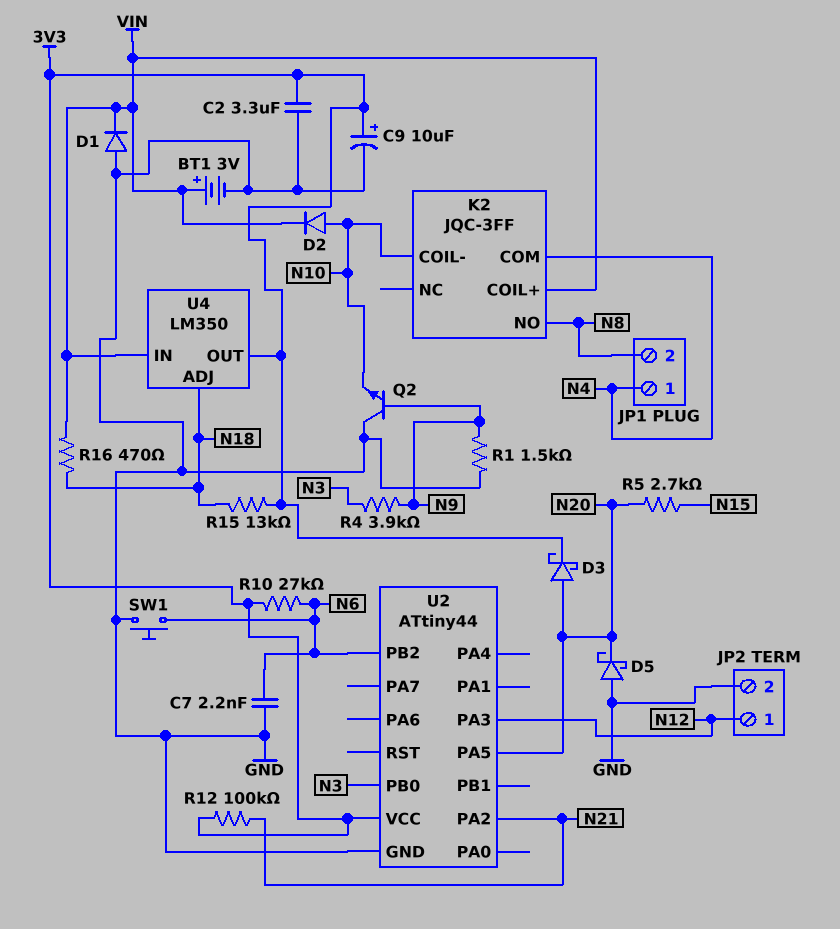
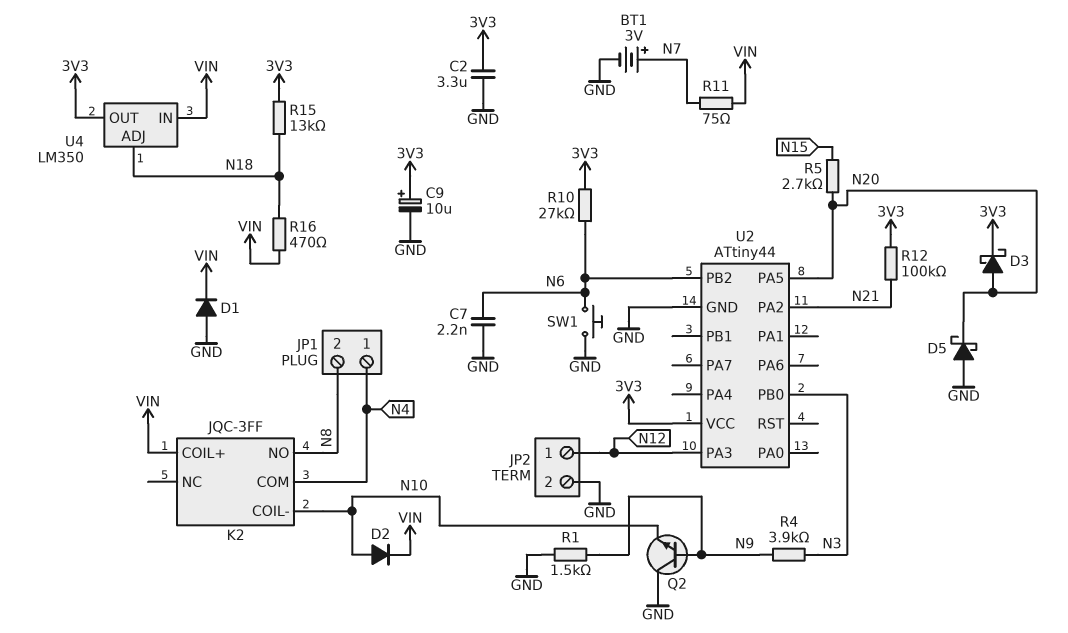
BT1: 3V (plus VIN, minus GND) -> 3V (plus N7, minus GND)
R11: none -> 75 (N7, VIN)

